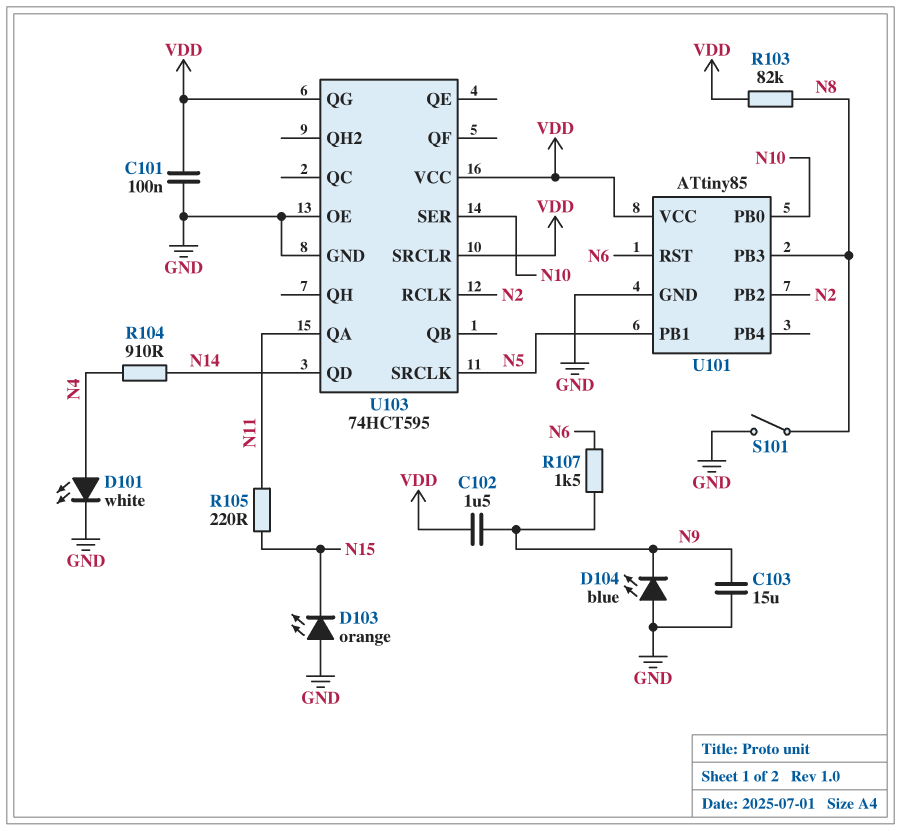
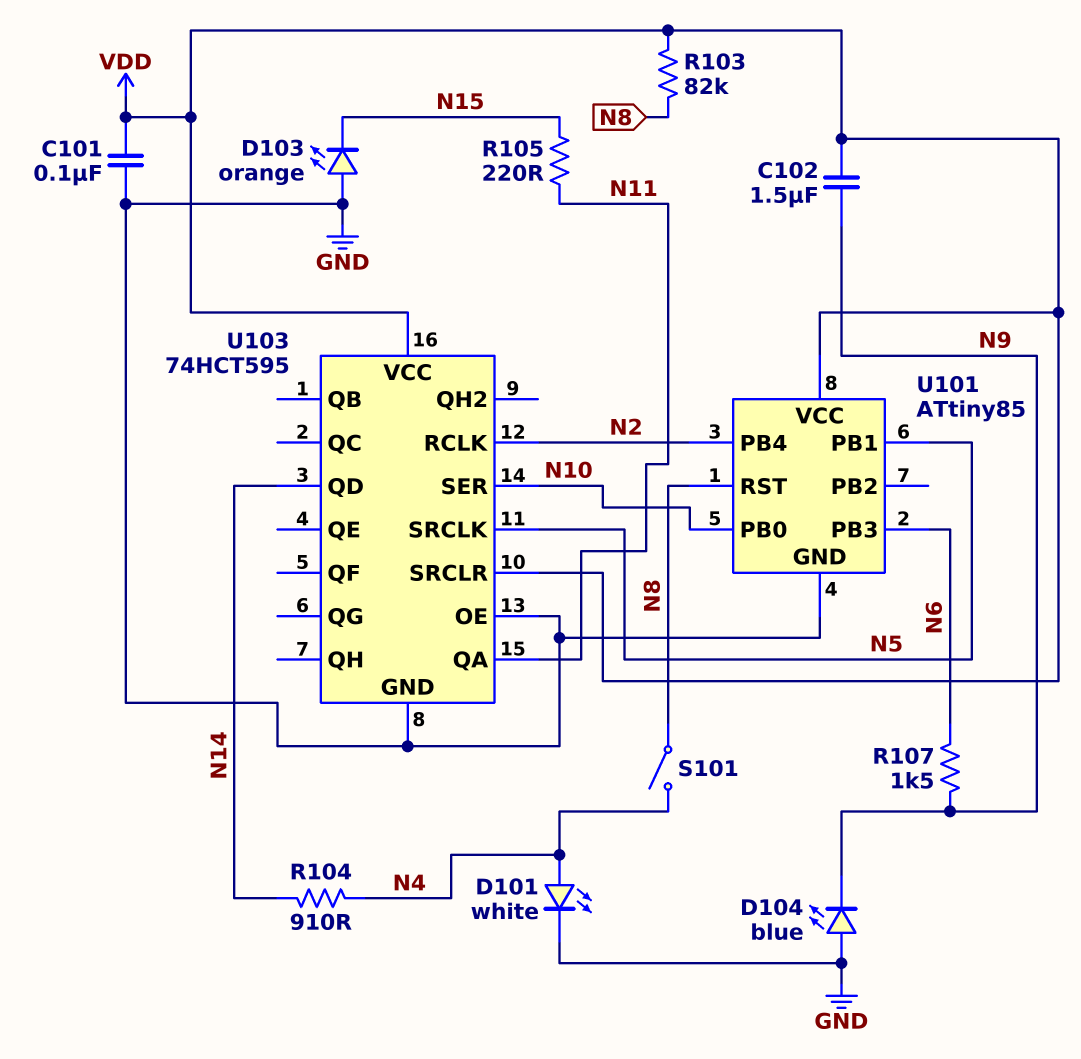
C103: 15uF (GND, N9) -> none
S101: switch (GND, N8) -> switch (N4, N8)
U101 pin PB2: N2 -> none
U101 pin PB3: N8 -> N6
U101 pin PB4: none -> N2
U101 pin RST: N6 -> N8
U103 pin QG: VDD -> none

